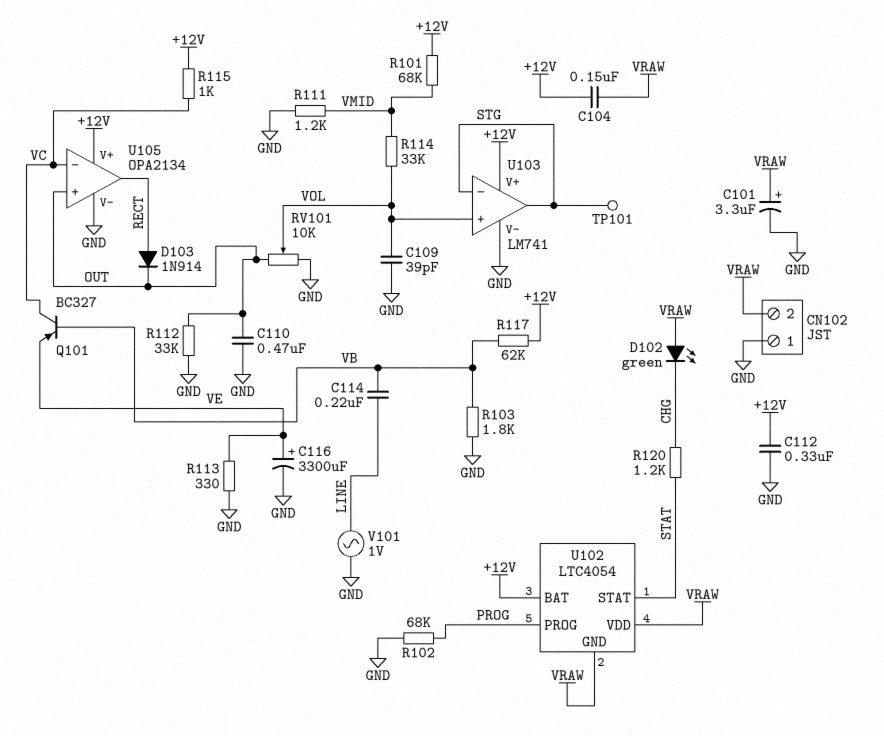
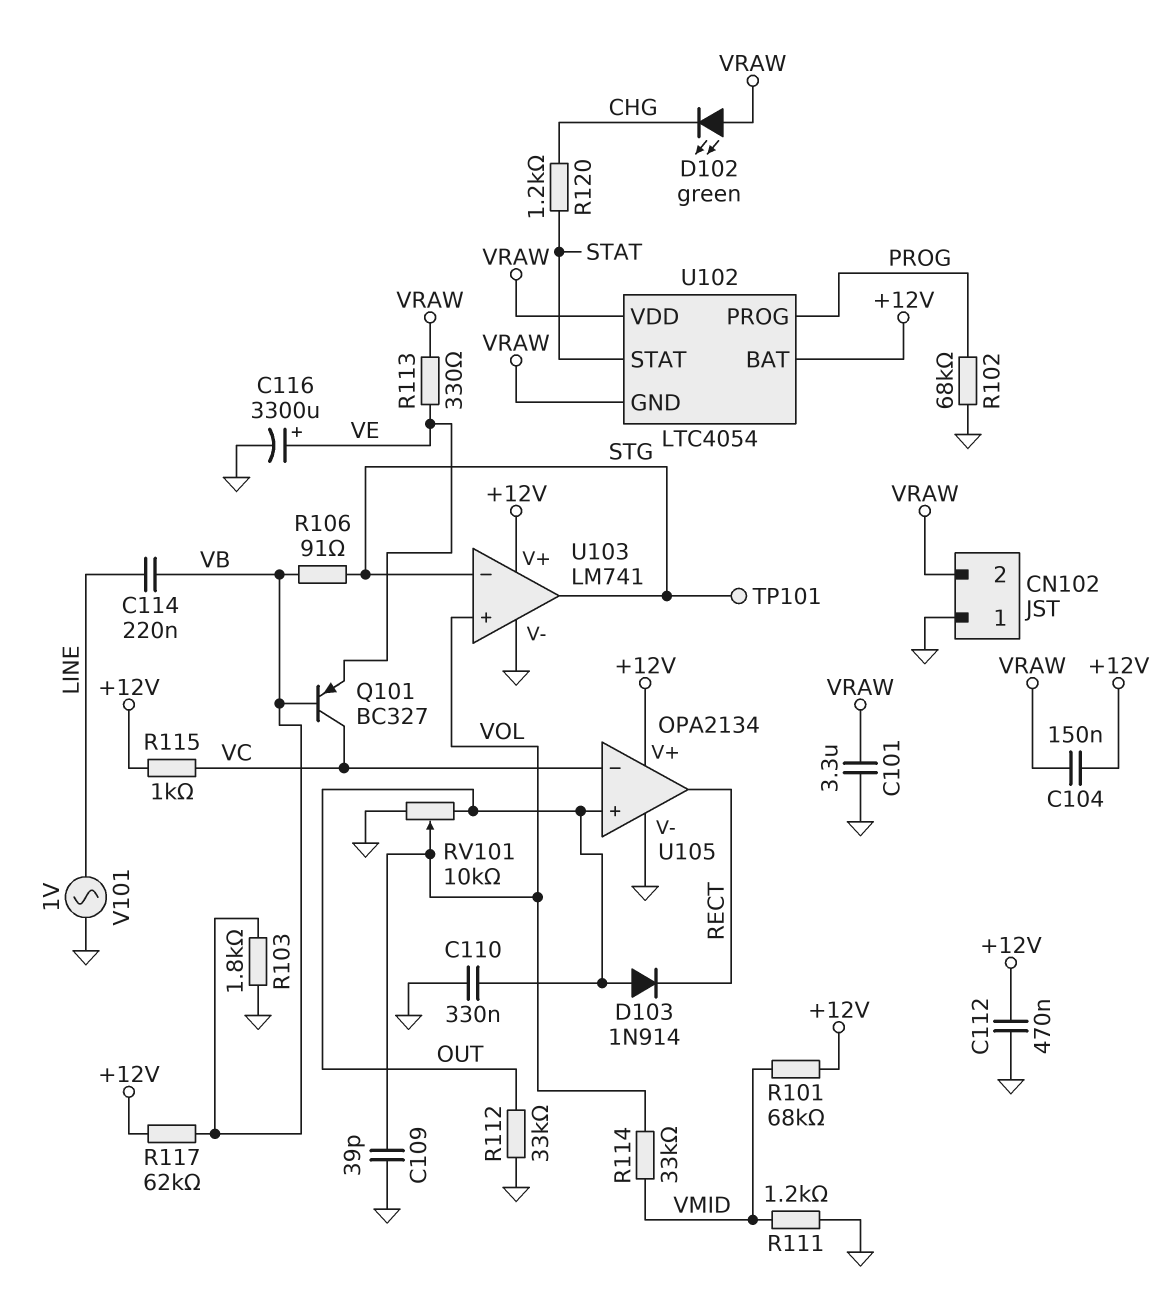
C101: 3.3uF (plus VRAW, minus GND) -> 3.3uF (GND, VRAW)
C110: 470nF (GND, OUT) -> 330nF (GND, OUT)
C112: 330nF (+12V, GND) -> 470nF (+12V, GND)
D103: diode 1N914 (A RECT, K OUT) -> diode 1N914 (A OUT, K RECT)
R106: none -> 91 (STG, VB)
R113: 330 (GND, VE) -> 330 (VE, VRAW)

